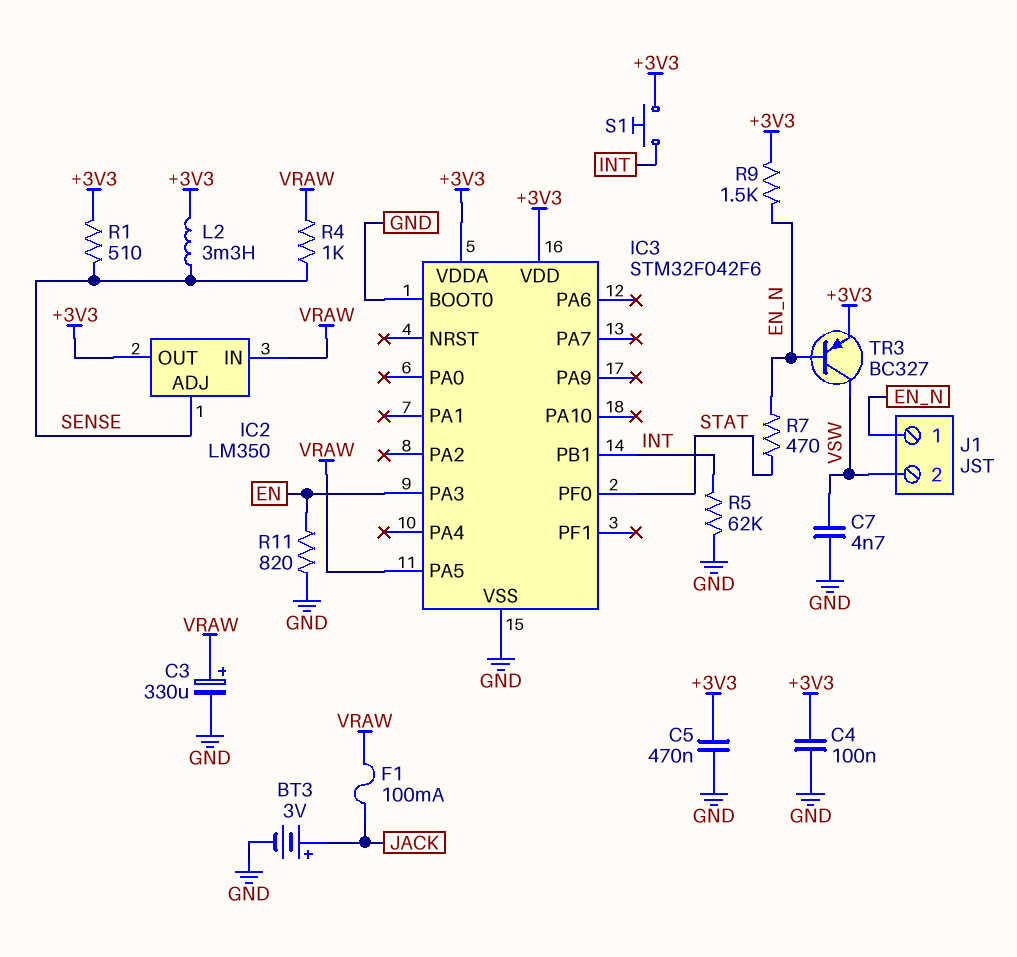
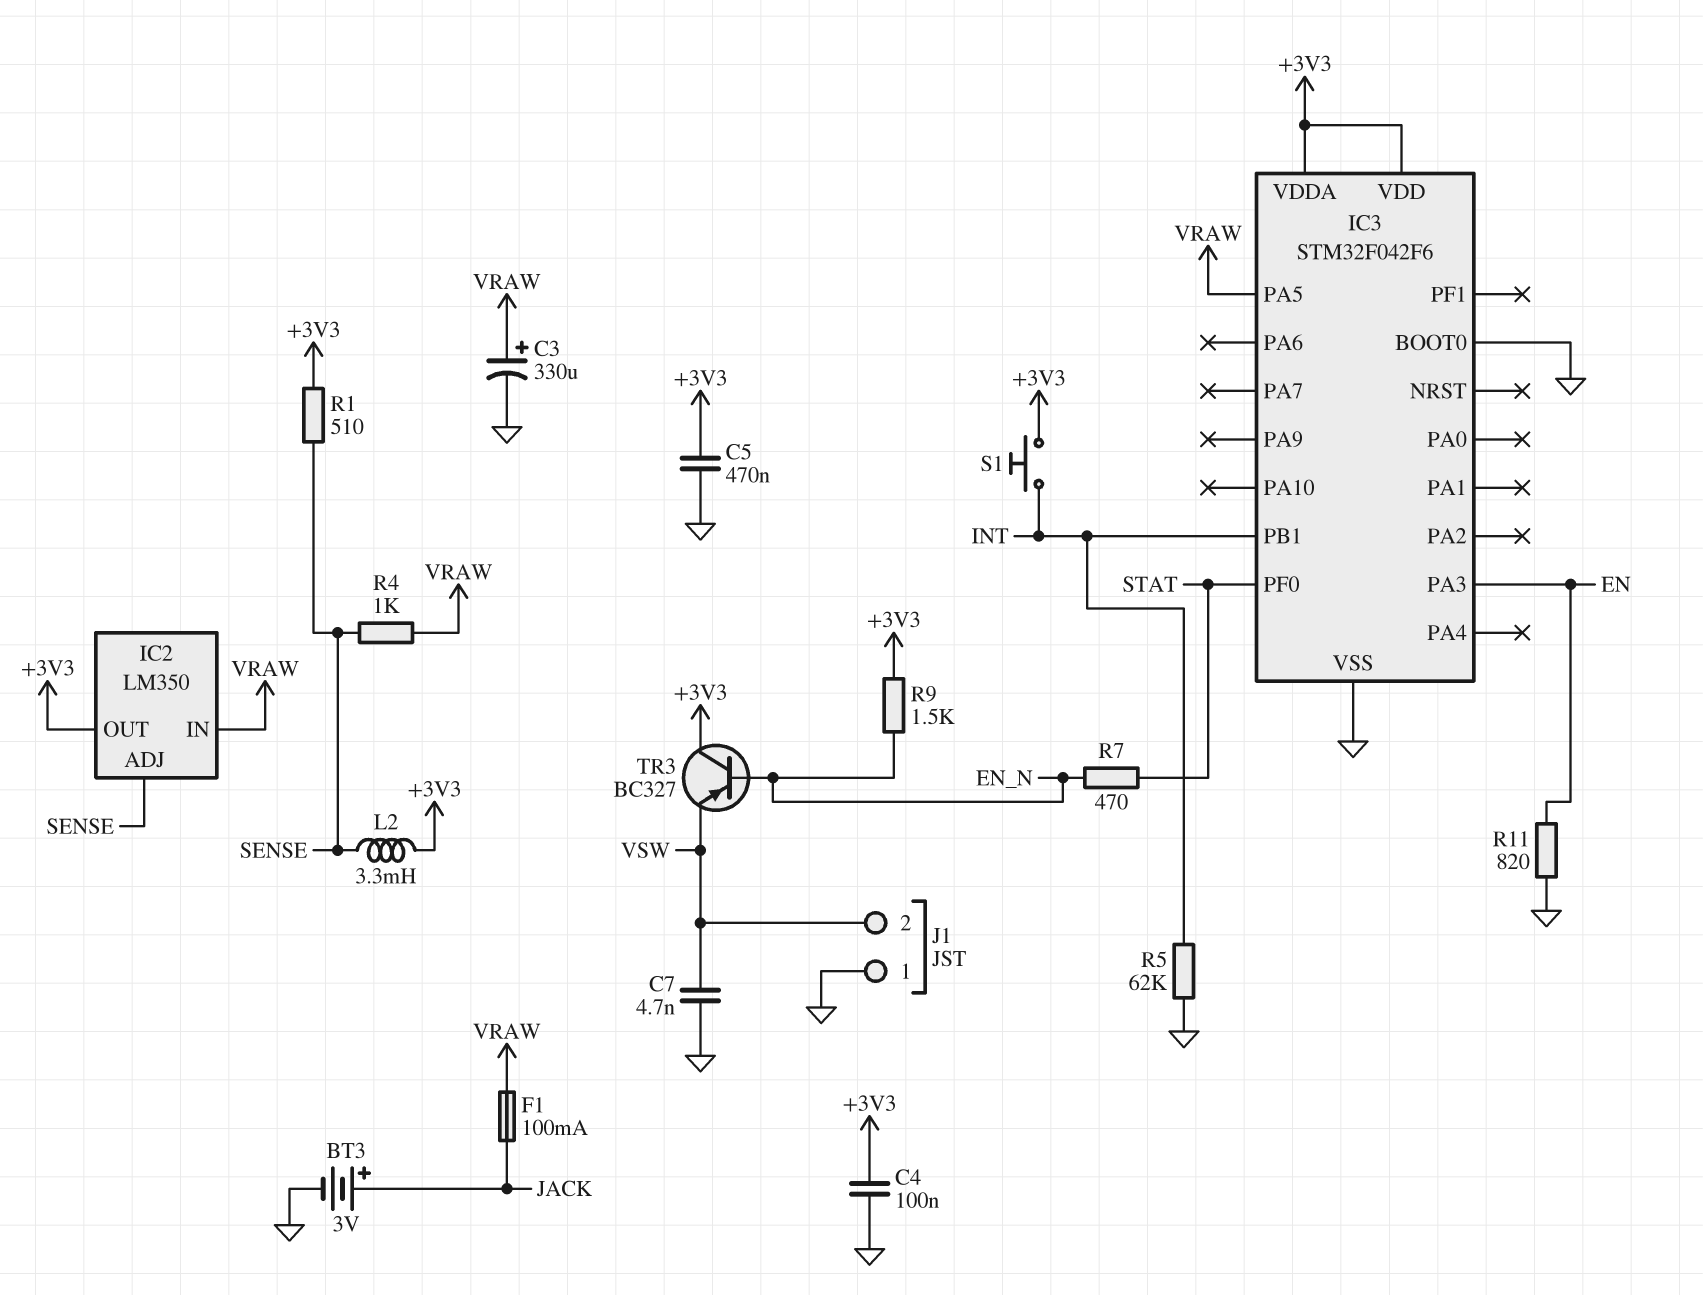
J1 pin 1: EN_N -> GND
TR3: PNP BC327 (B EN_N, C VSW, E +3V3) -> PNP BC327 (B EN_N, C +3V3, E VSW)

